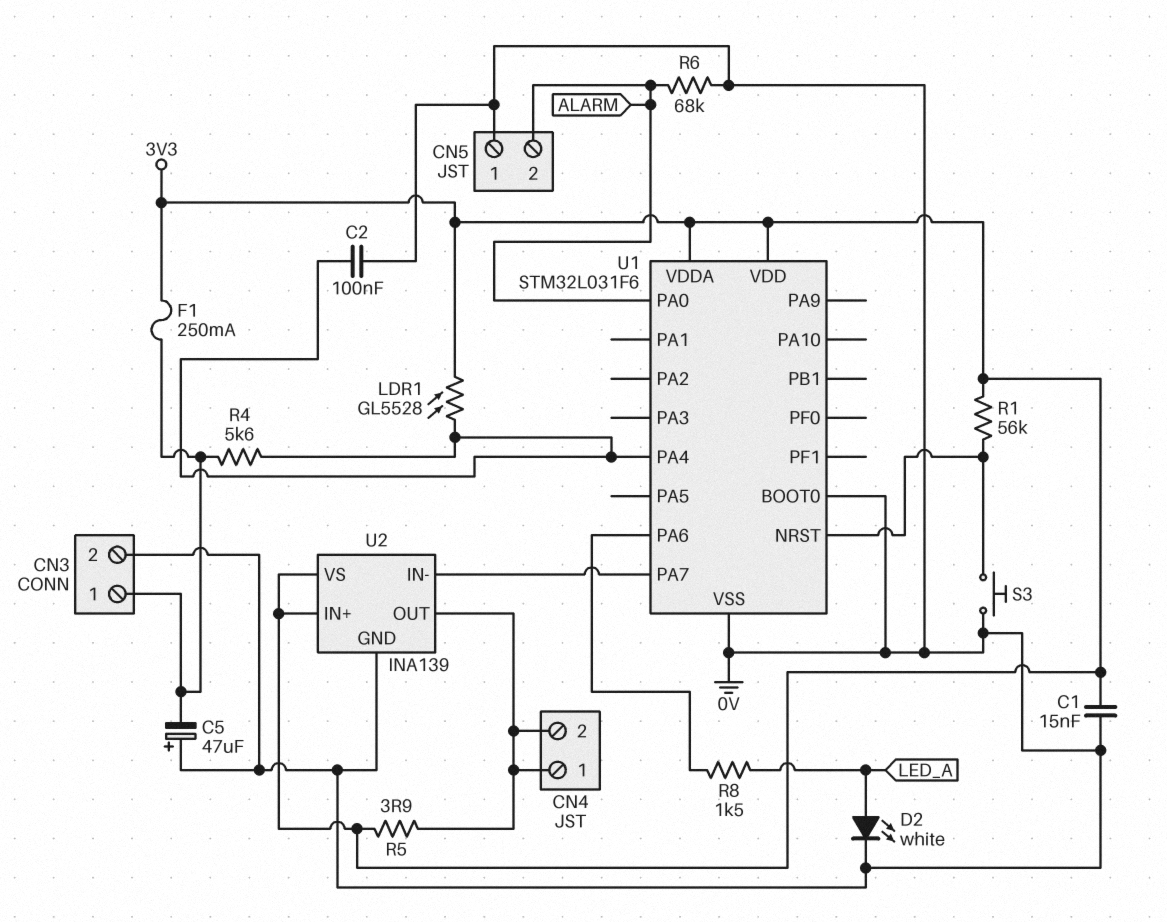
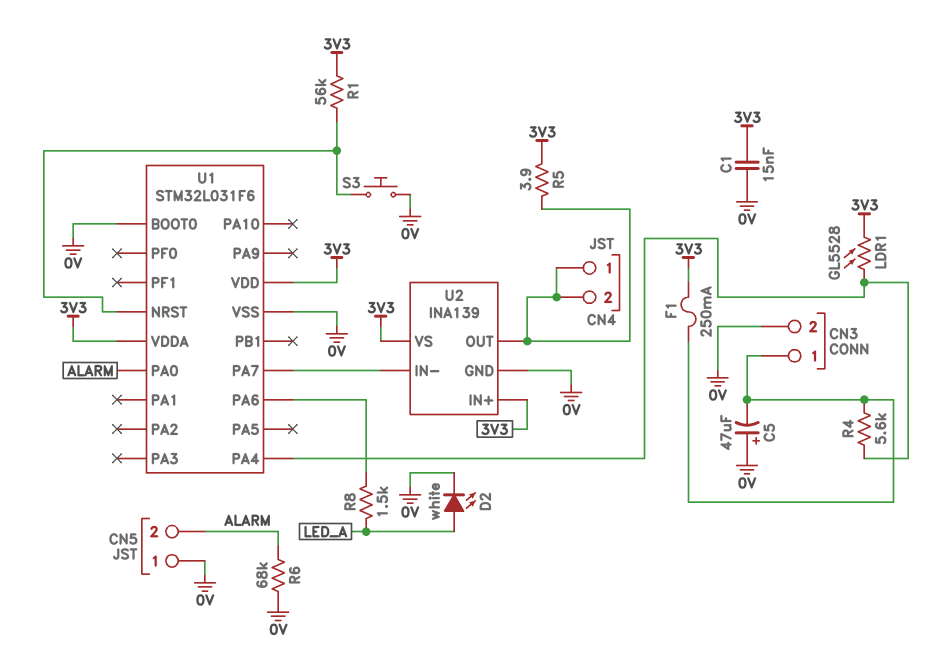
C2: 100nF (0V, U1/PA4) -> none

